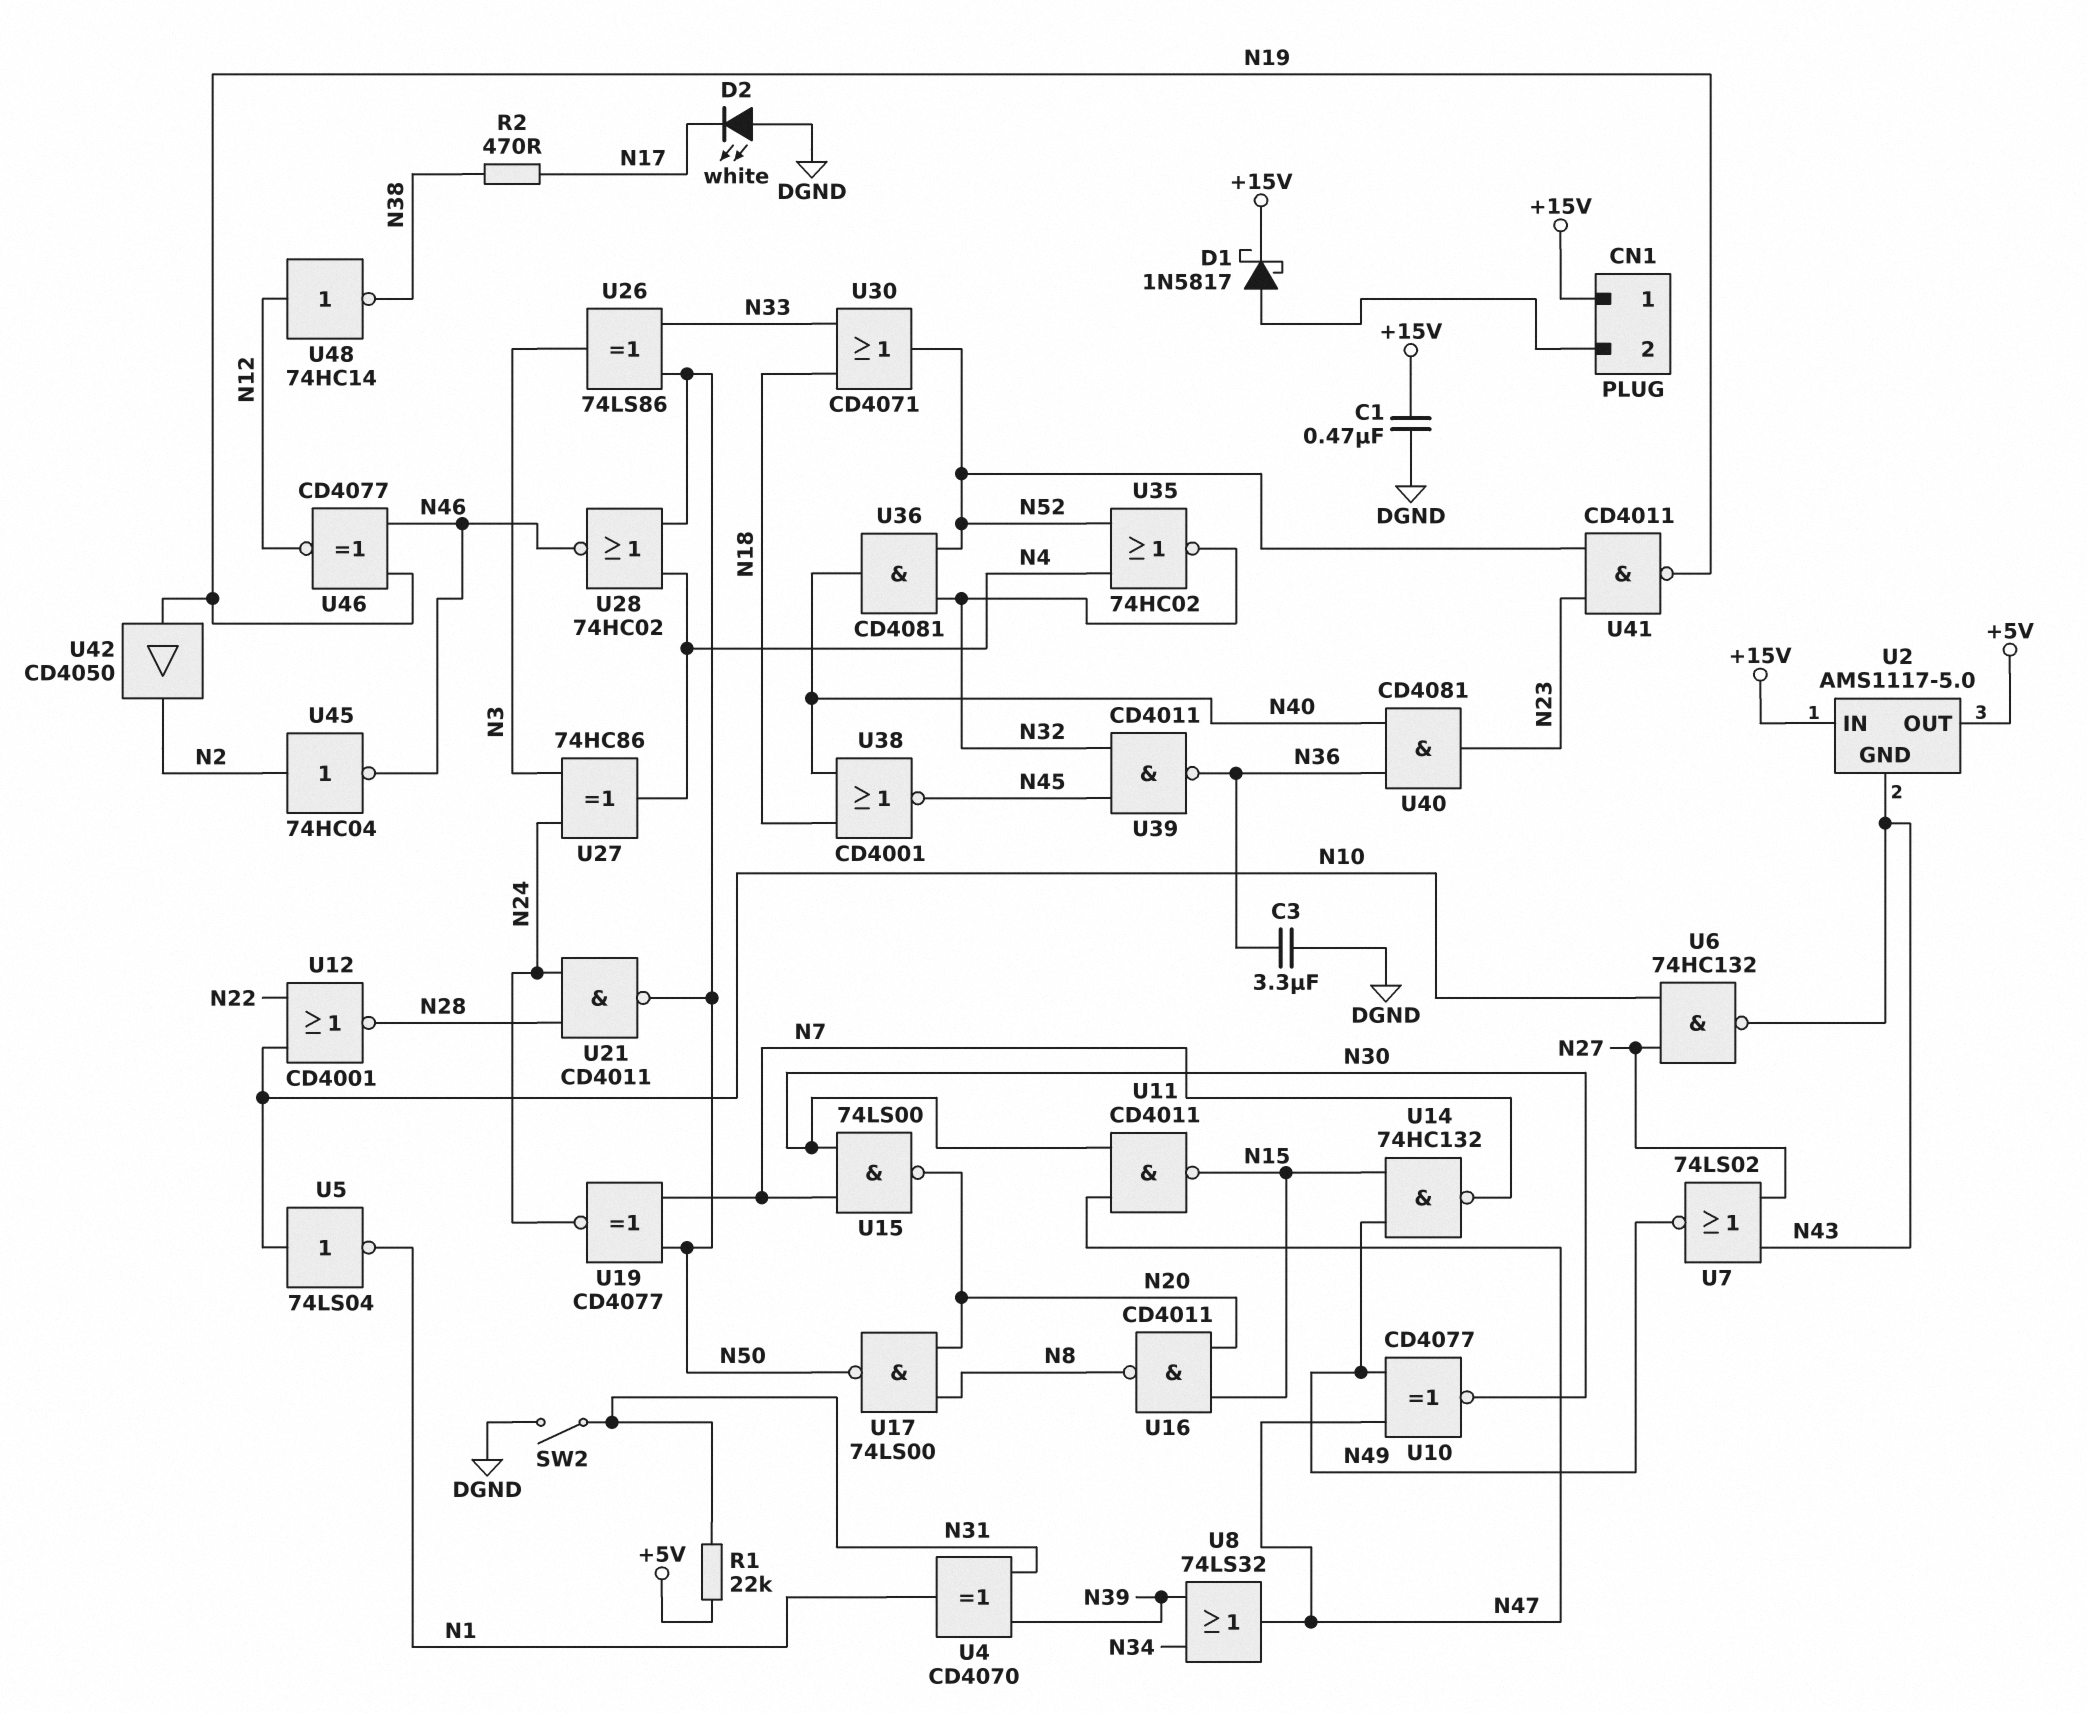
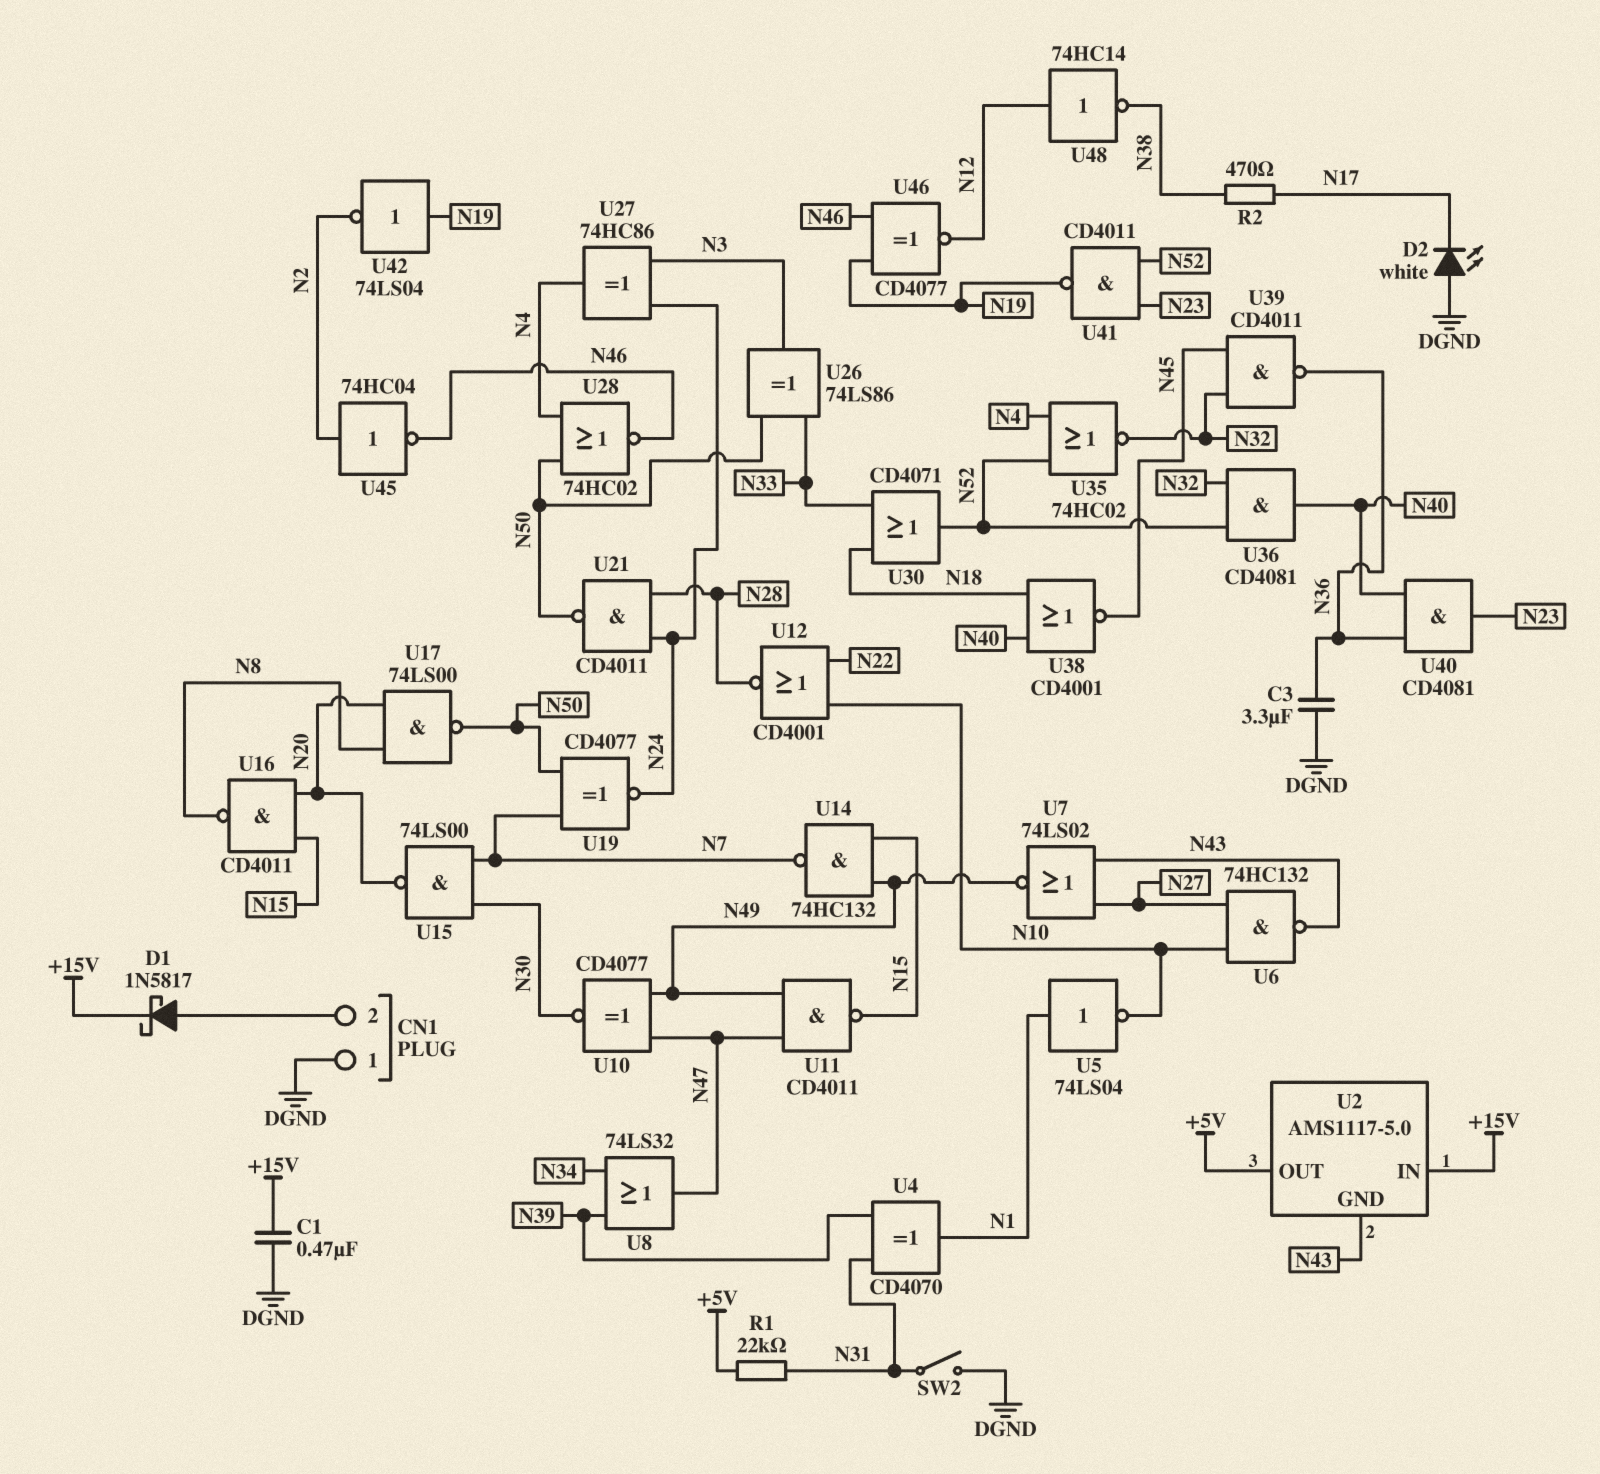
CN1 pin 1: +15V -> DGND
U5: NOT 74LS04 (in N10, out N1) -> NOT 74LS04 (in N1, out N10)
U11: NAND CD4011 (in N30, in N47, out N15) -> NAND CD4011 (in N47, in N49, out N15)
U42: buffer CD4050 (in N19, out N2) -> NOT 74LS04 (in N19, out N2)

